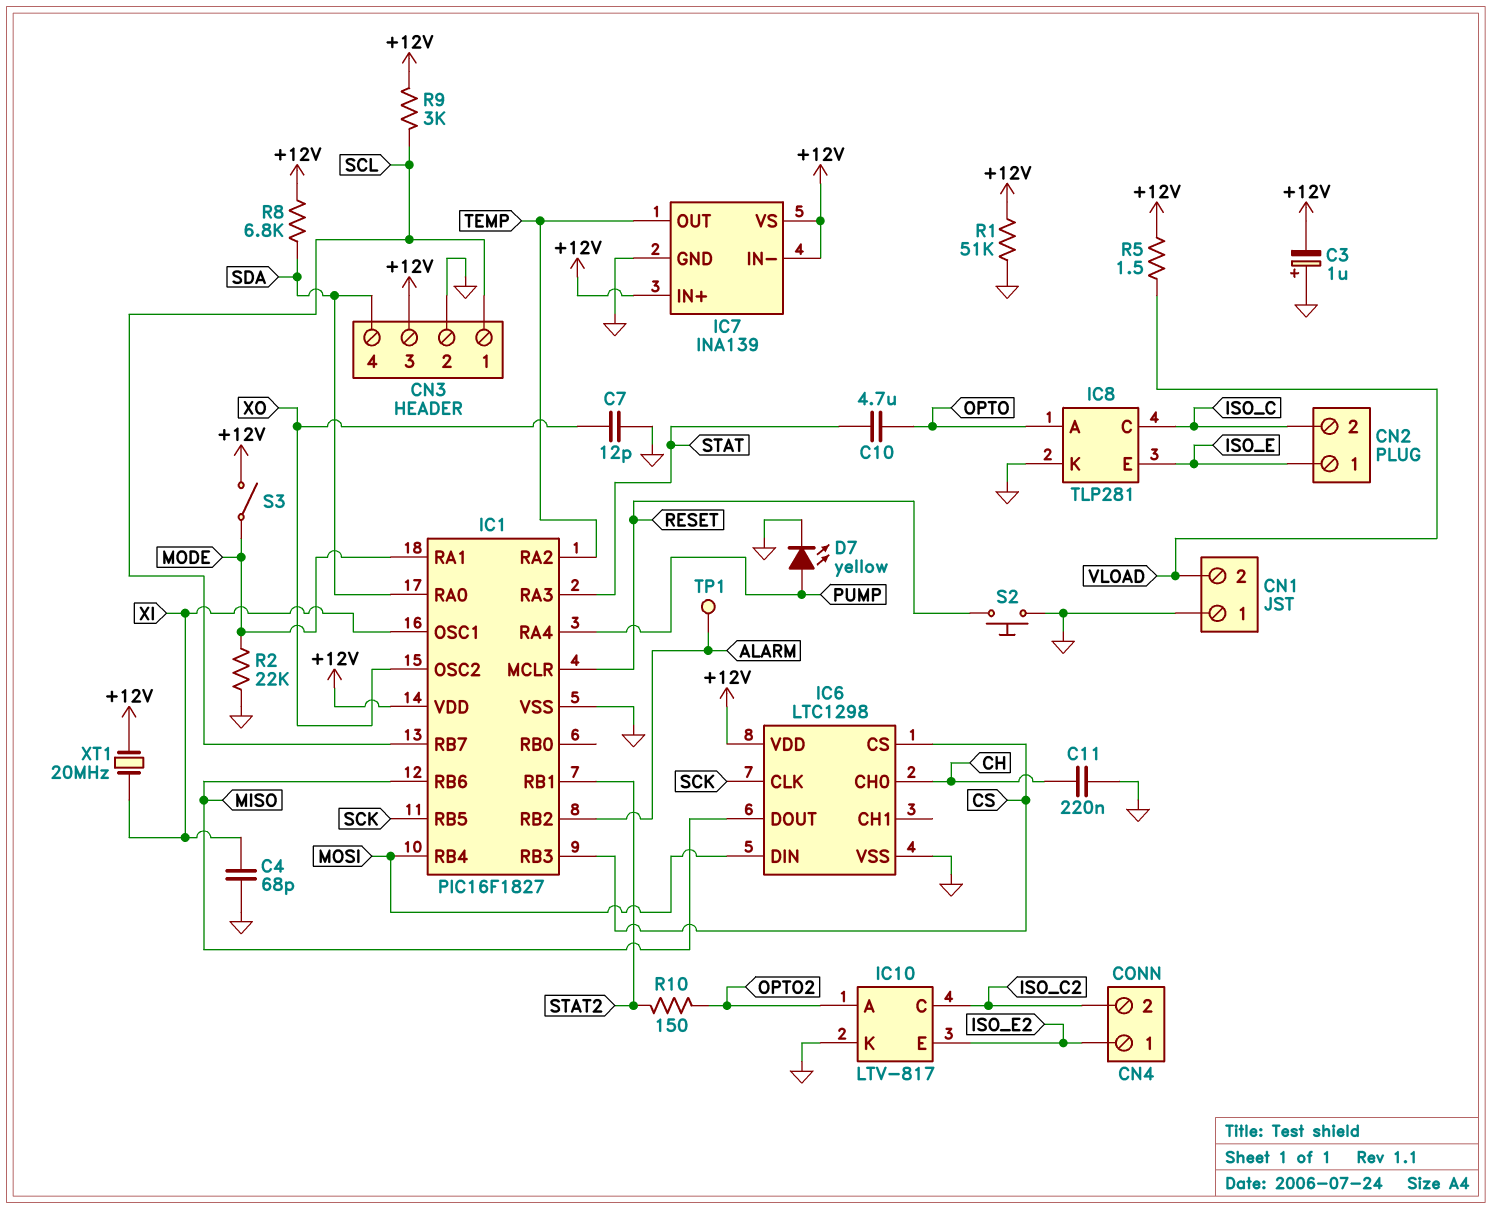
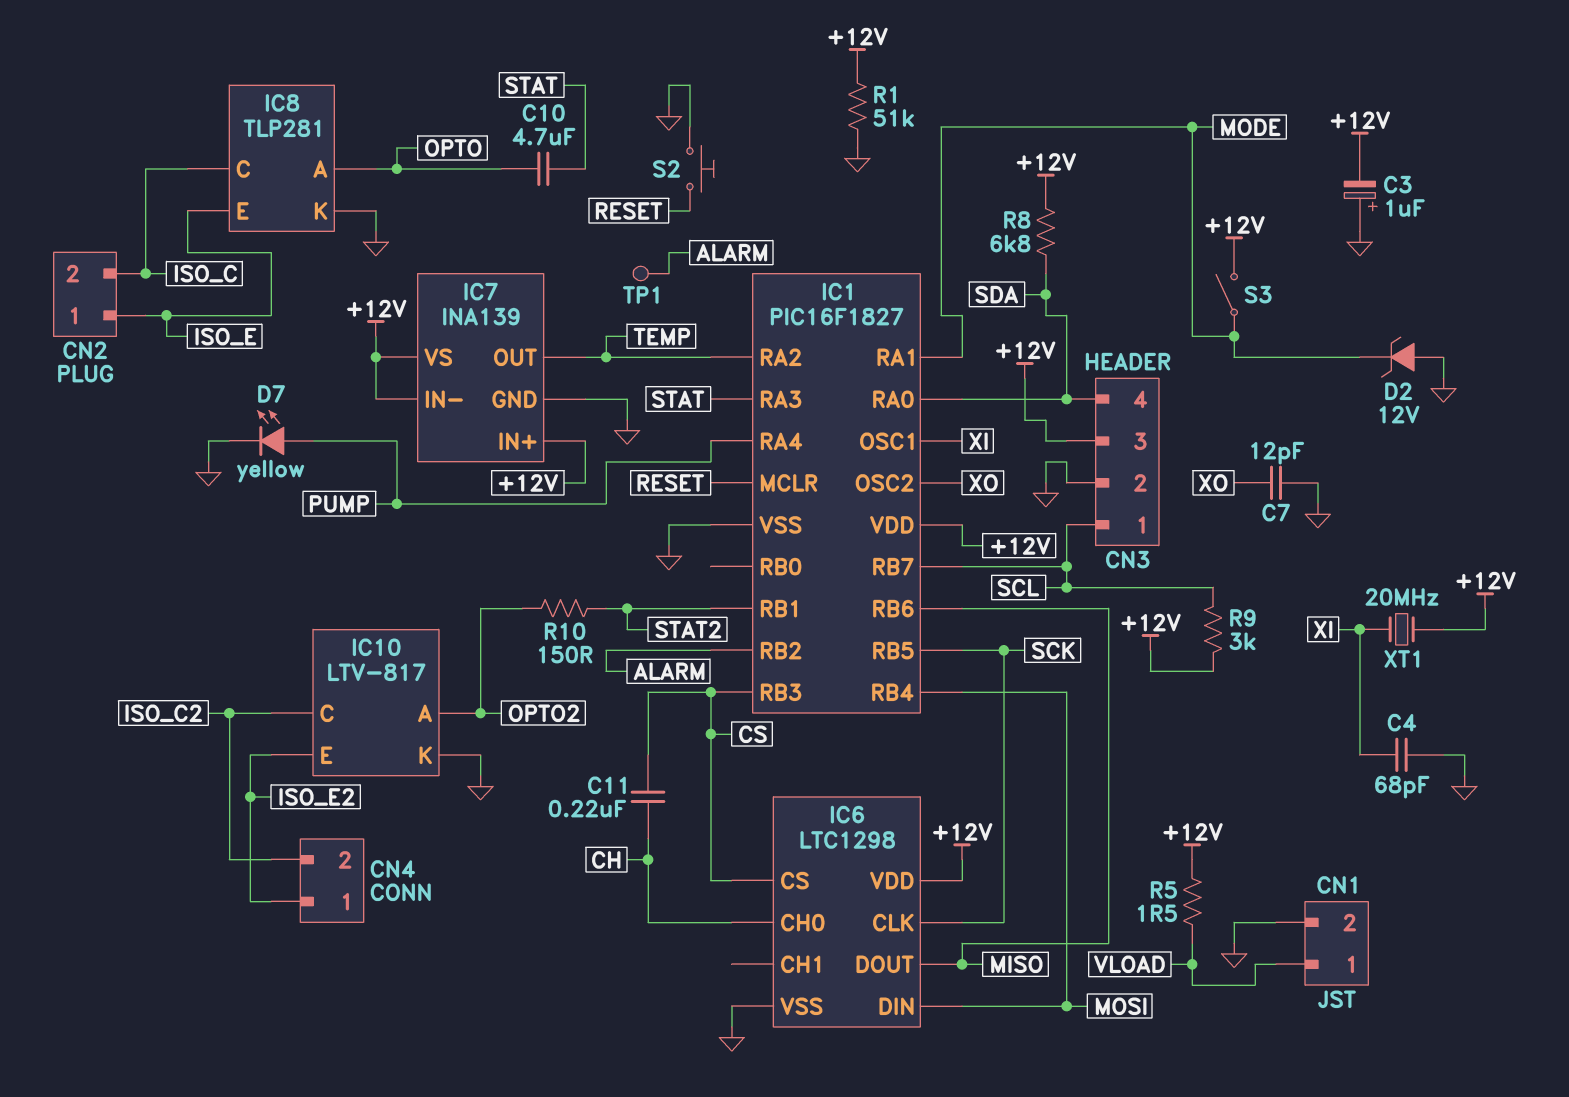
C11: 220nF (CH, GND) -> 220nF (CH, CS)
CN1 pin 1: GND -> VLOAD
CN1 pin 2: VLOAD -> GND
D2: none -> zener 12V (A GND, K MODE)
R2: 22k (GND, MODE) -> none

